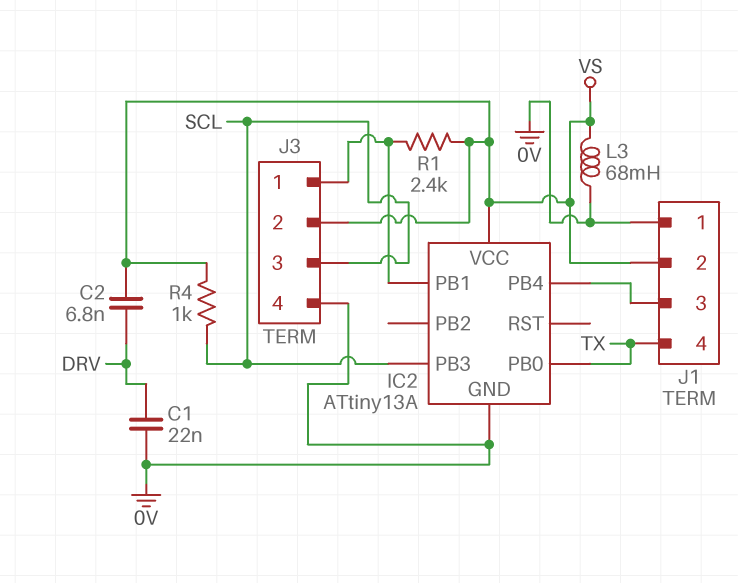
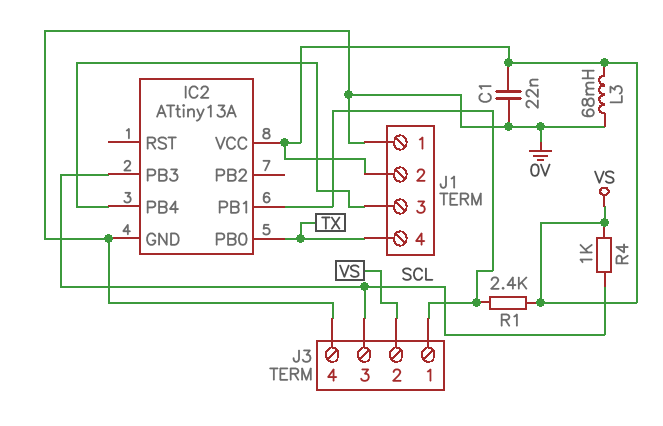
C1: 22nF (0V, DRV) -> 22nF (0V, VS)
C2: 6.8nF (DRV, VS) -> none

